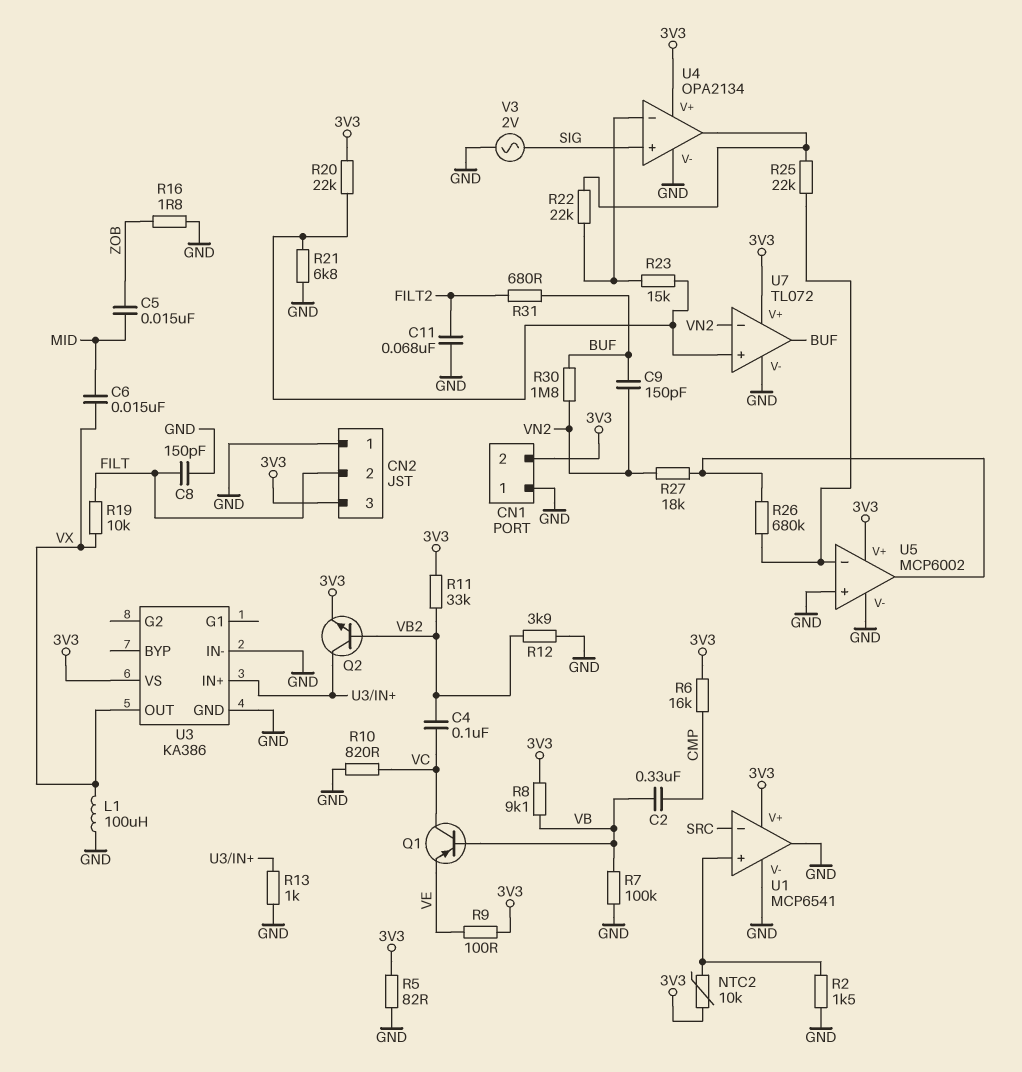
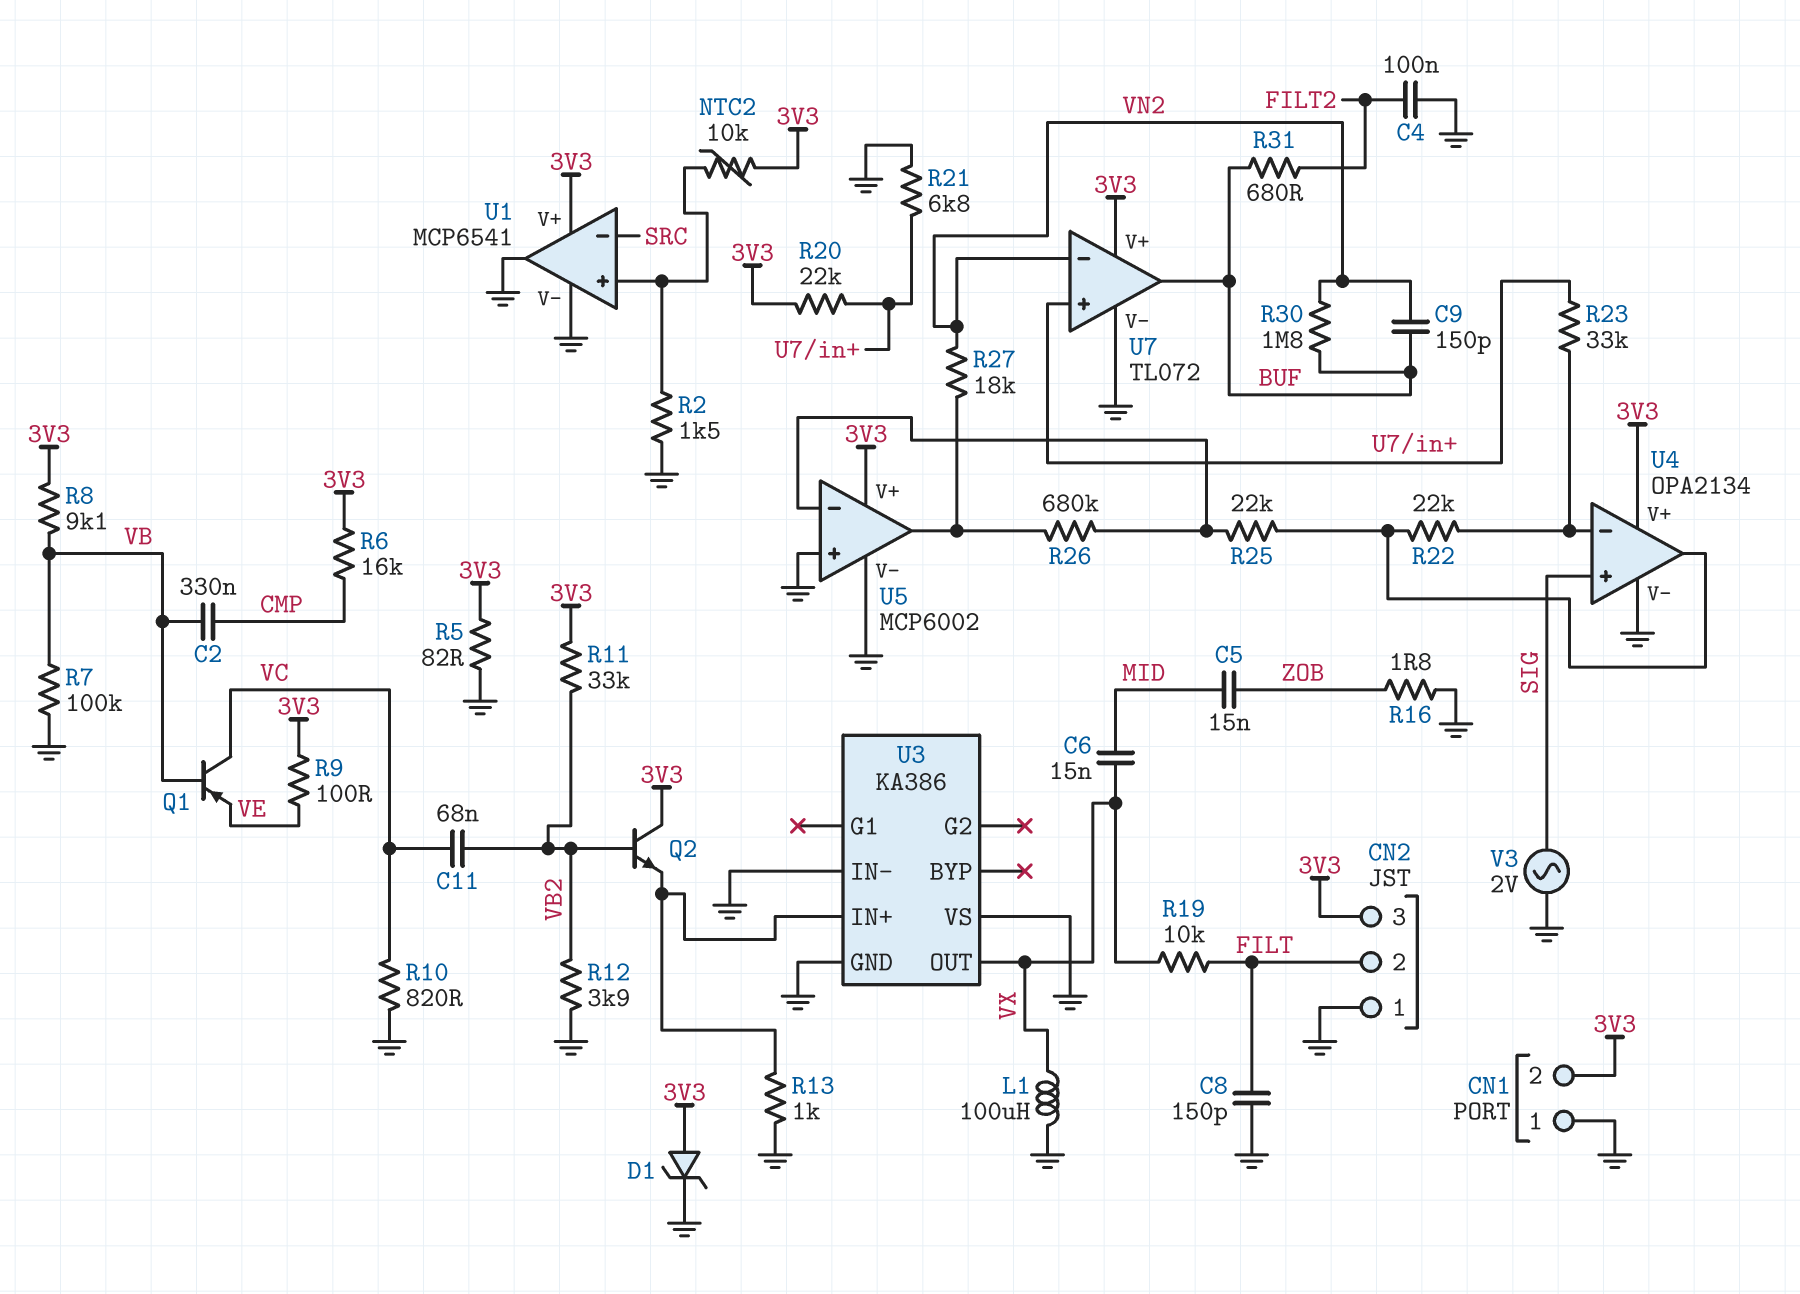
C4: 100nF (VB2, VC) -> 100nF (FILT2, GND)
C11: 68nF (FILT2, GND) -> 68nF (VB2, VC)
D1: none -> zener (A 3V3, K GND)
Q2: NPN (B VB2, C U3/IN+, E 3V3) -> NPN (B VB2, C 3V3, E U3/IN+)
R23: 15k (U4/in-, U7/in+) -> 33k (U4/in-, U7/in+)
U3 pin VS: 3V3 -> GND

